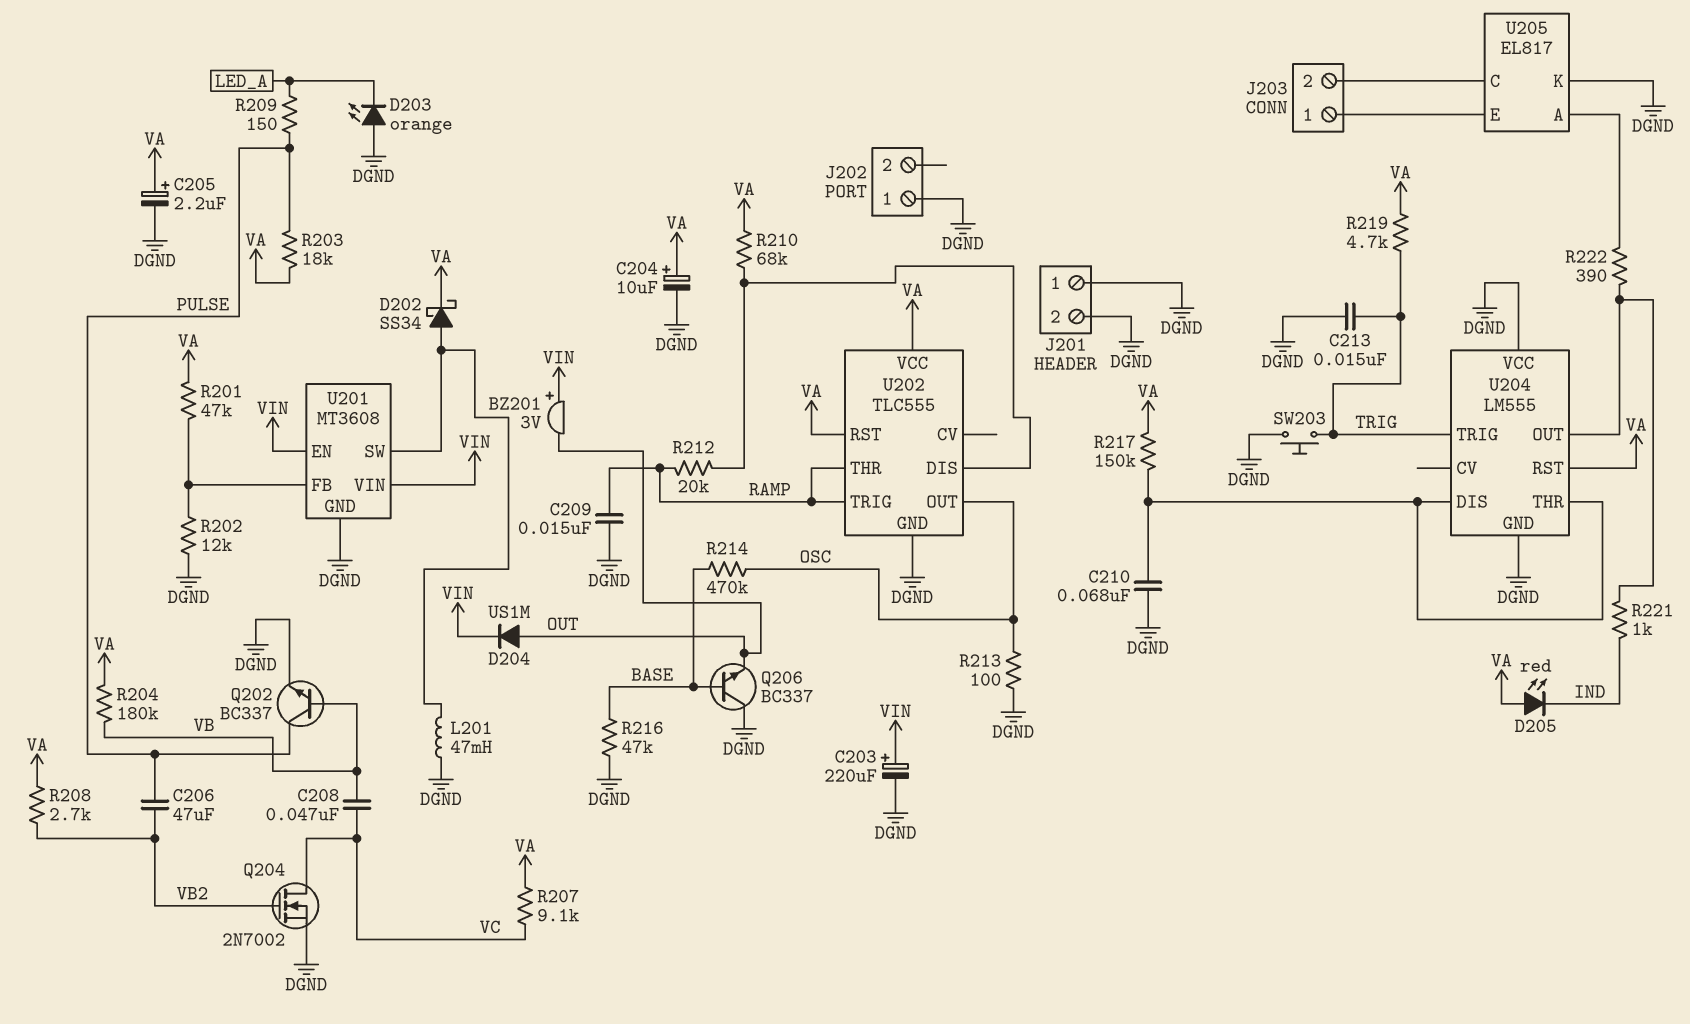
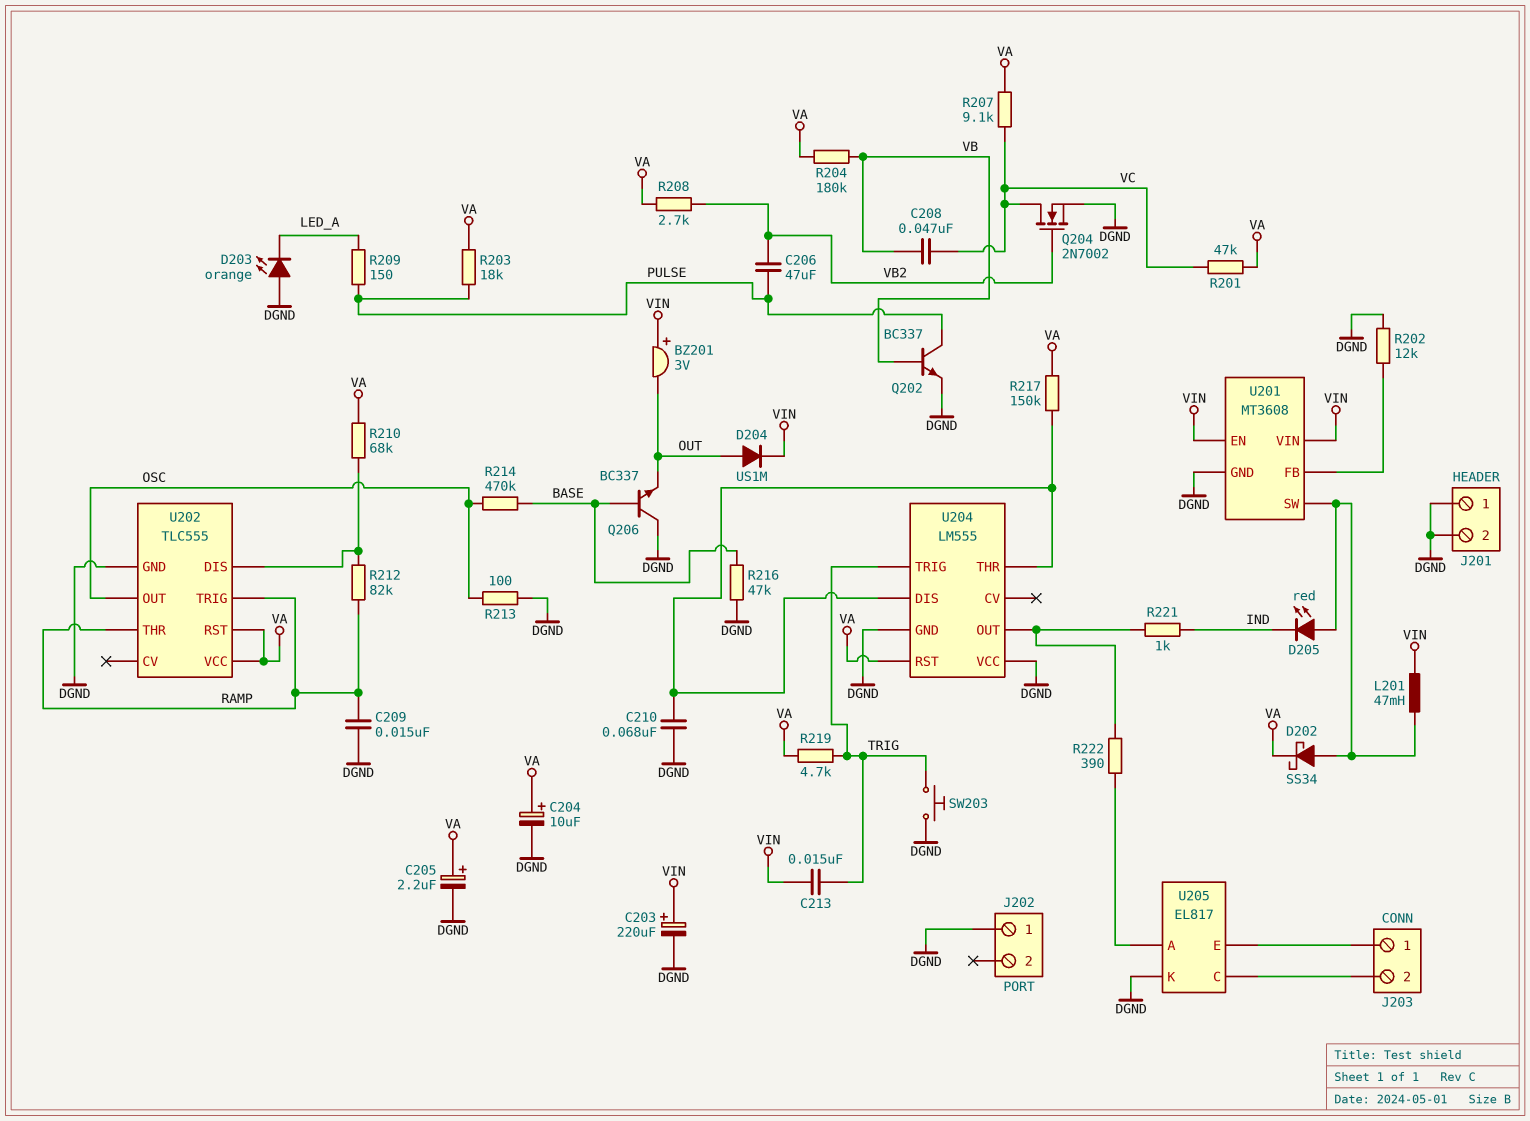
C213: 15nF (DGND, TRIG) -> 15nF (TRIG, VIN)
D205: LED red (A VA, K IND) -> LED red (A U201/SW, K IND)
L201: 47mH (DGND, U201/SW) -> 47mH (U201/SW, VIN)
R201: 47k (U201/FB, VA) -> 47k (VA, VC)
R212: 20k (RAMP, U202/DIS) -> 82k (RAMP, U202/DIS)

